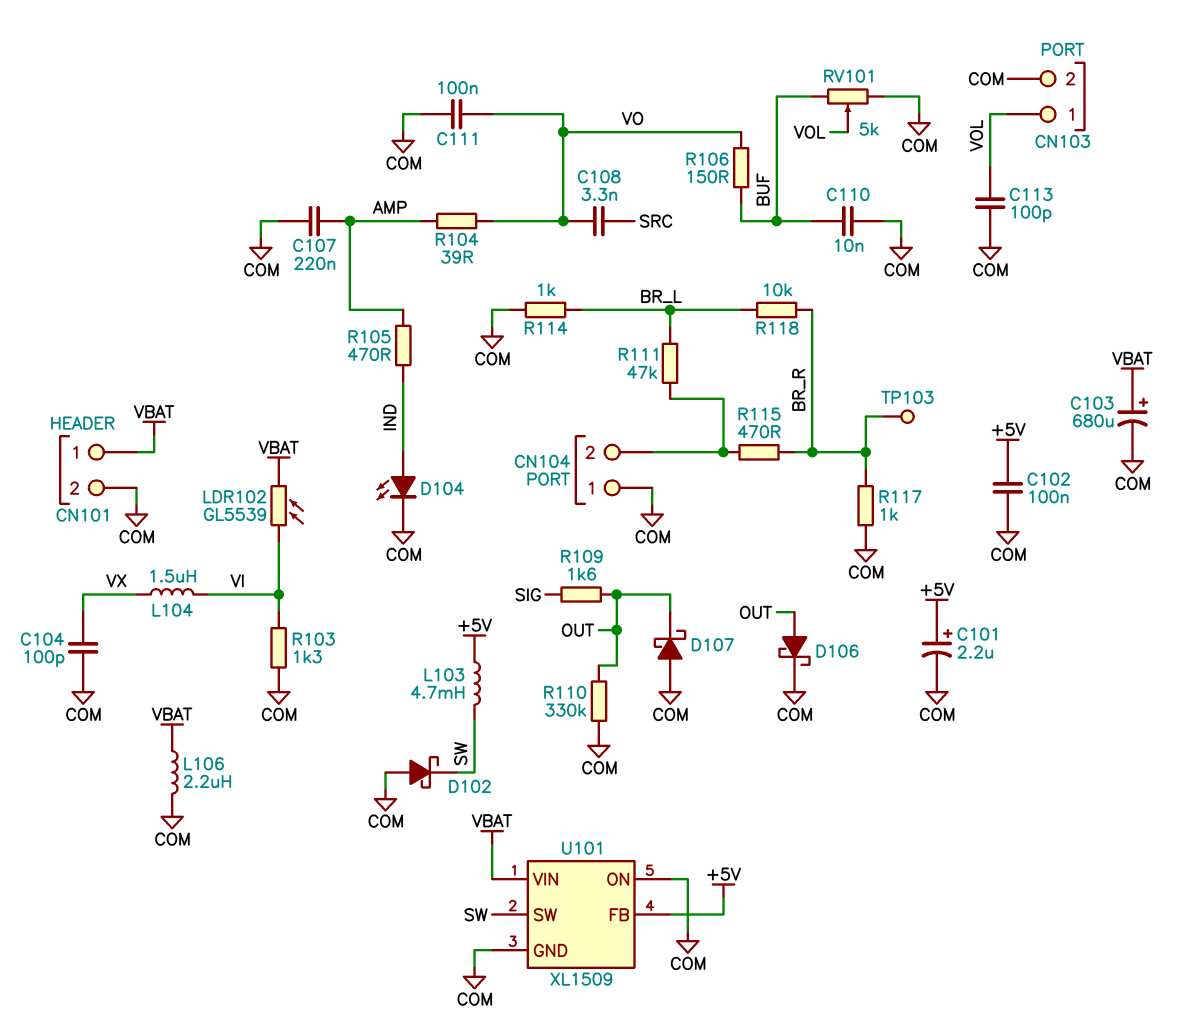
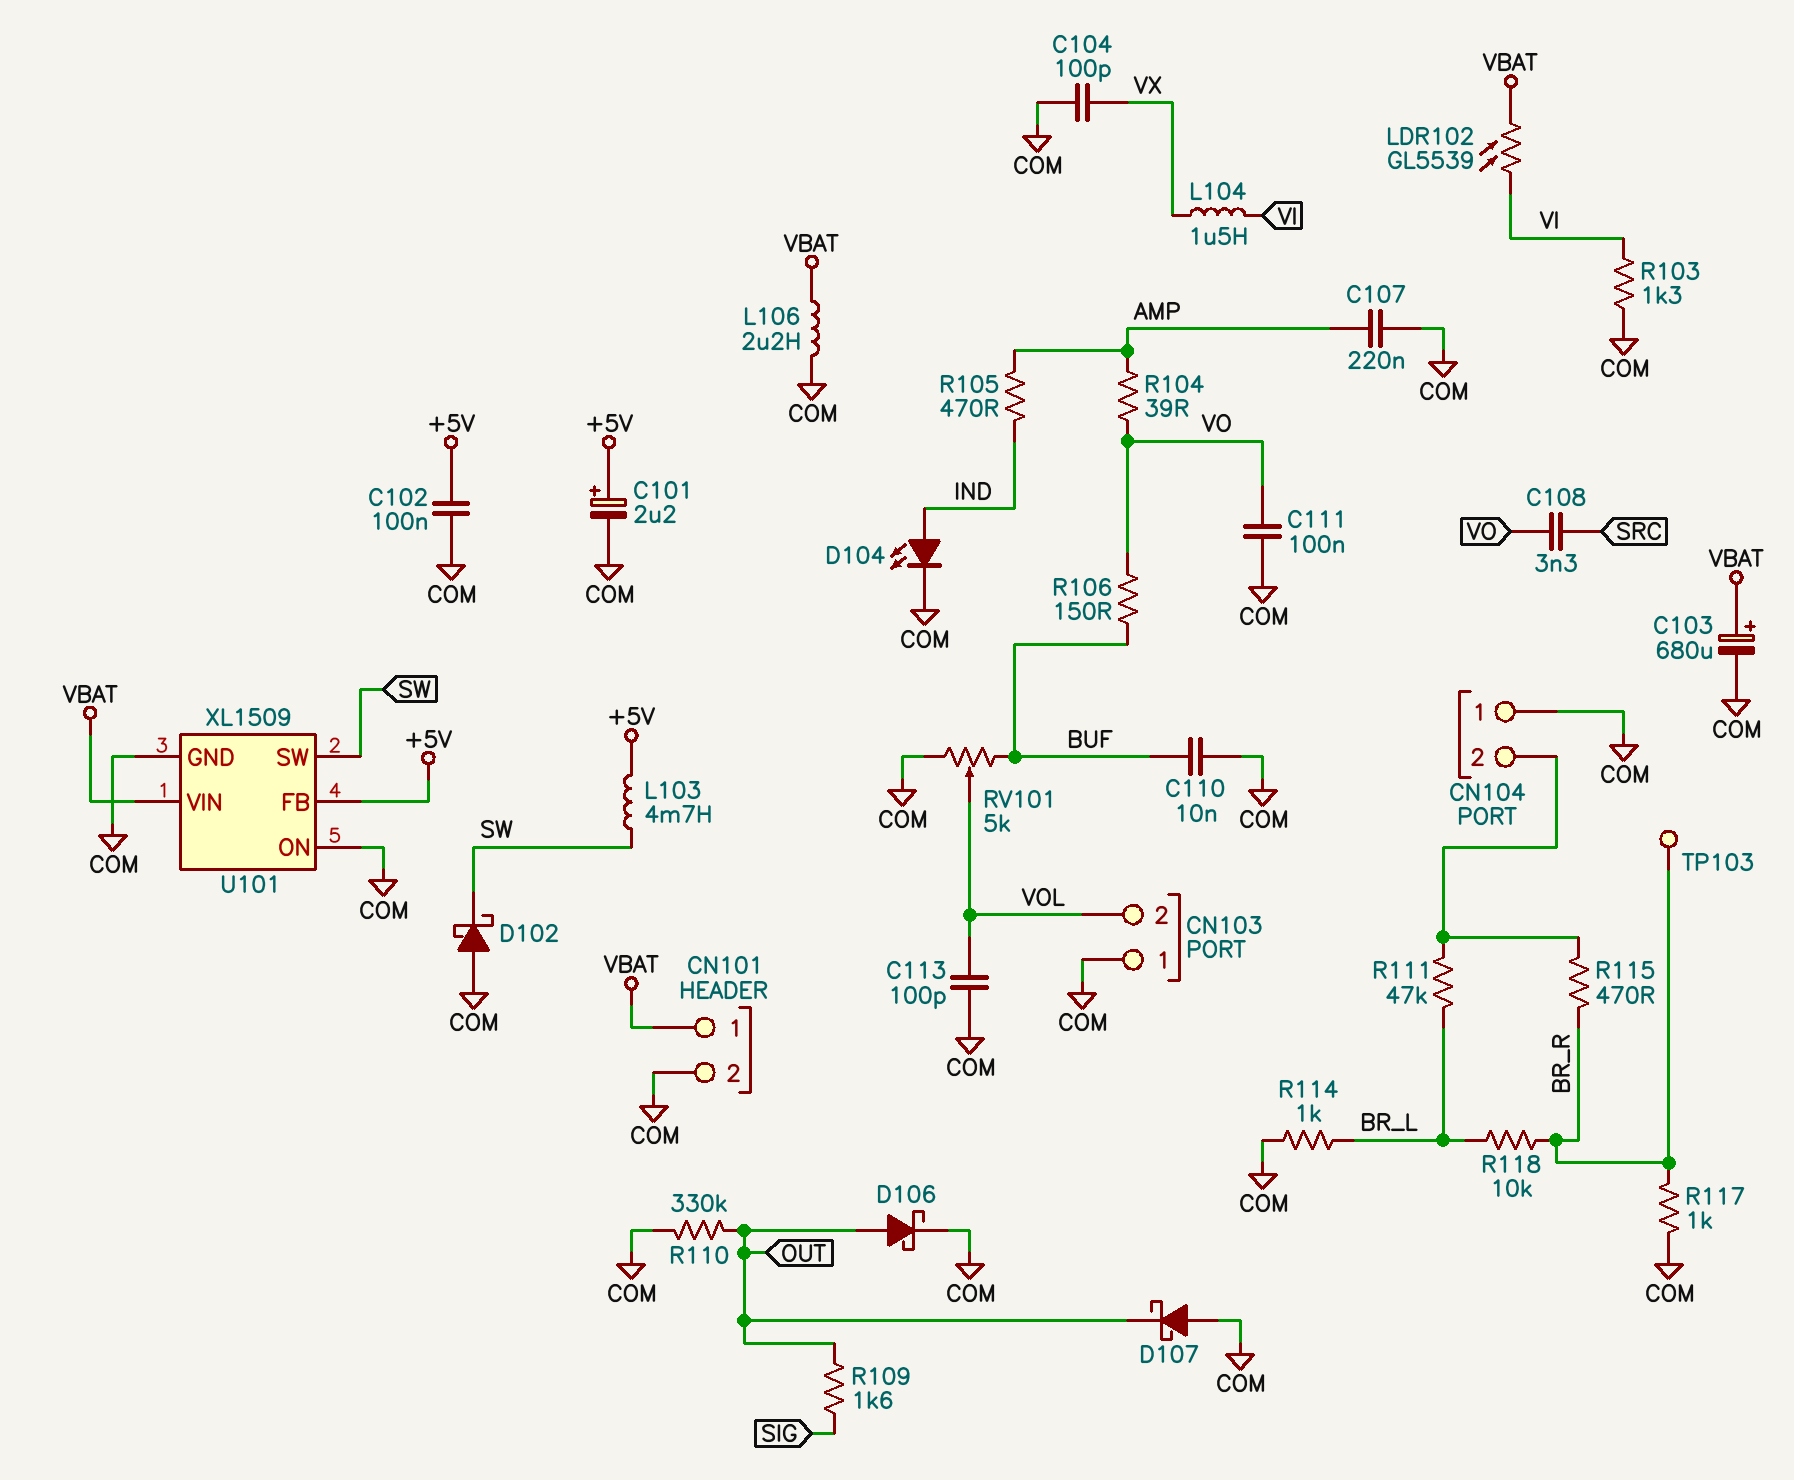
CN103 pin 1: VOL -> COM
CN103 pin 2: COM -> VOL

